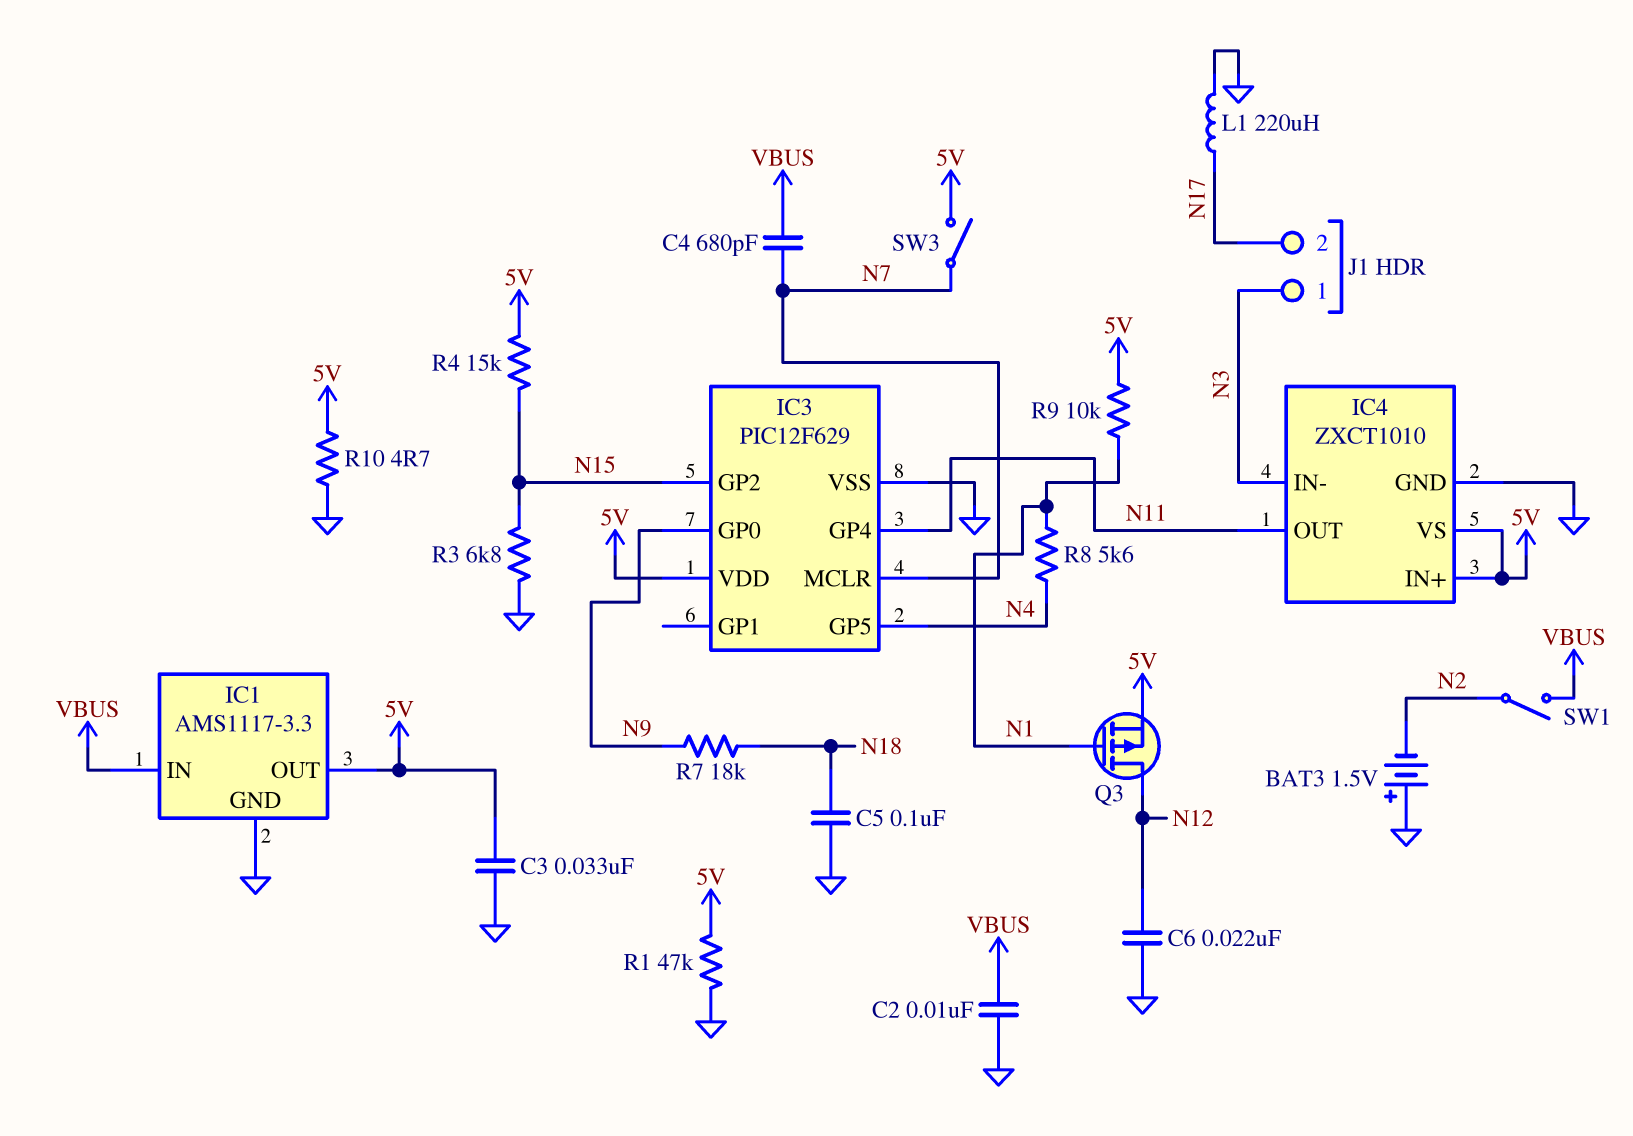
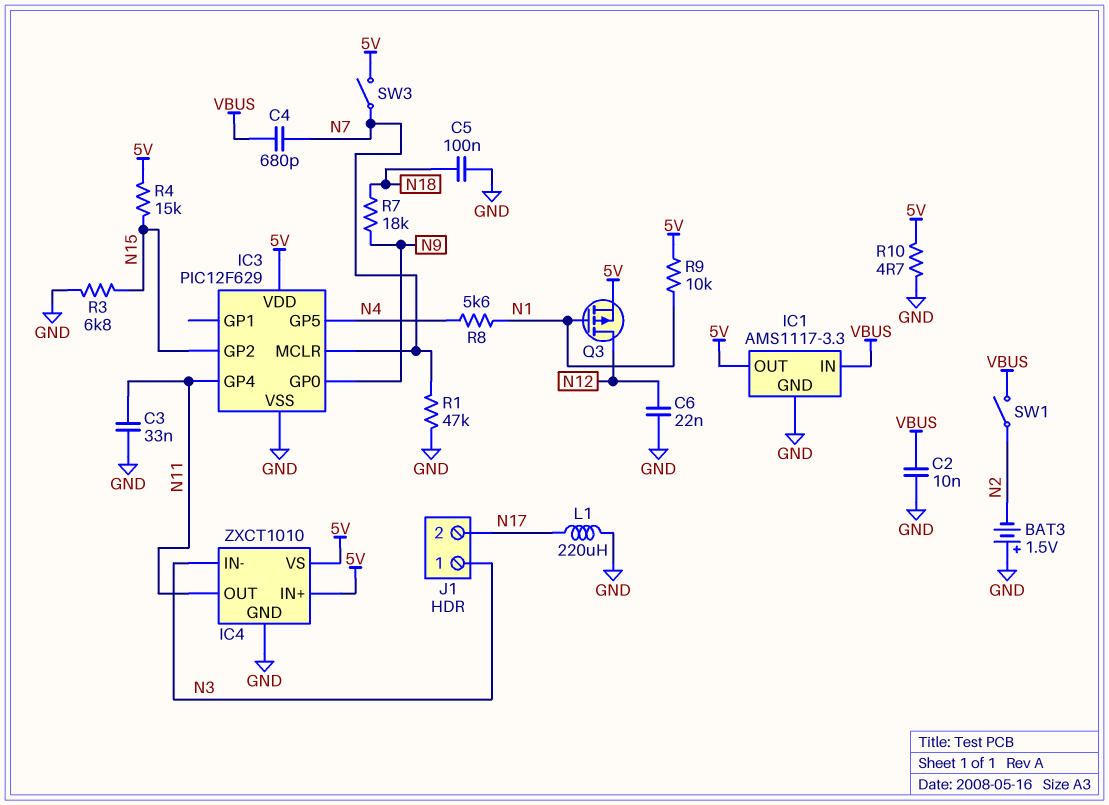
C3: 33nF (5V, GND) -> 33nF (GND, N11)
R1: 47k (5V, GND) -> 47k (GND, N7)

